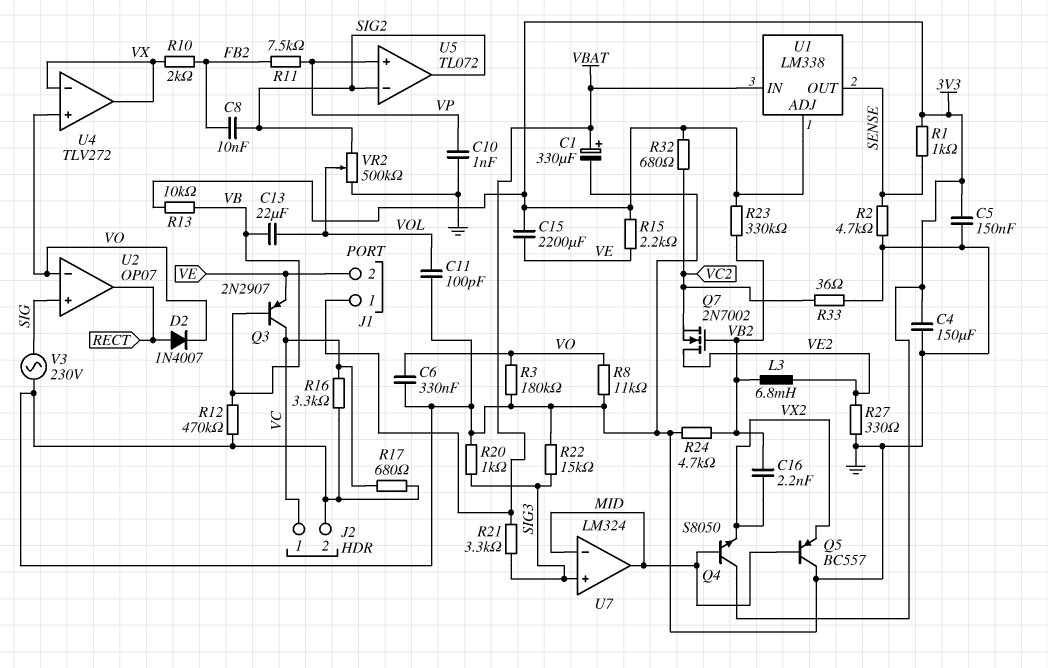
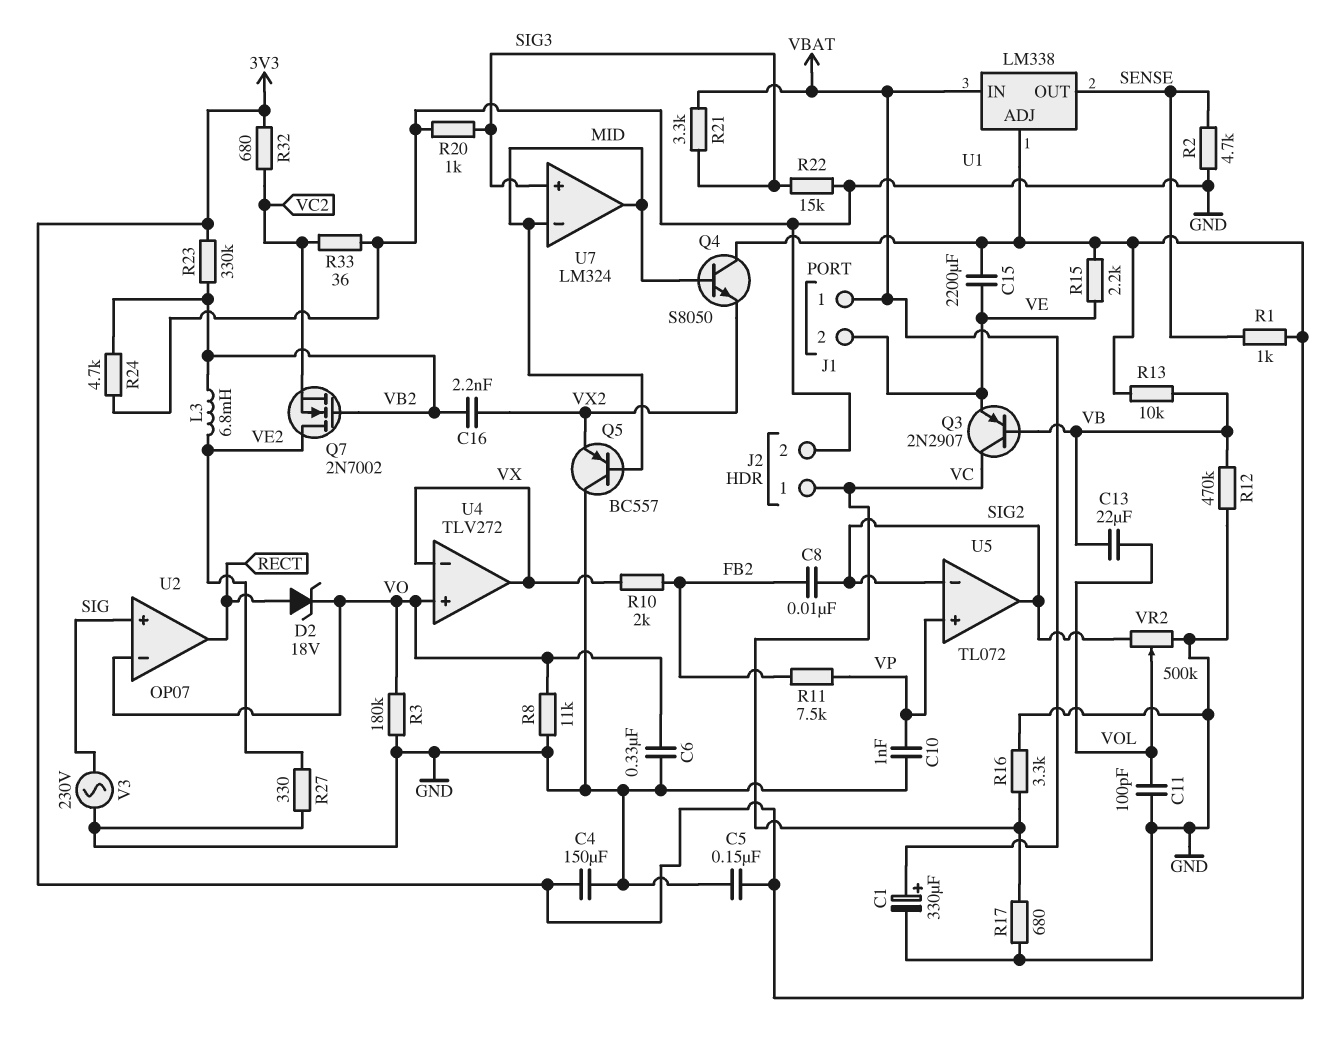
D2: diode 1N4007 (A RECT, K VO) -> zener 18V (A RECT, K VO)

